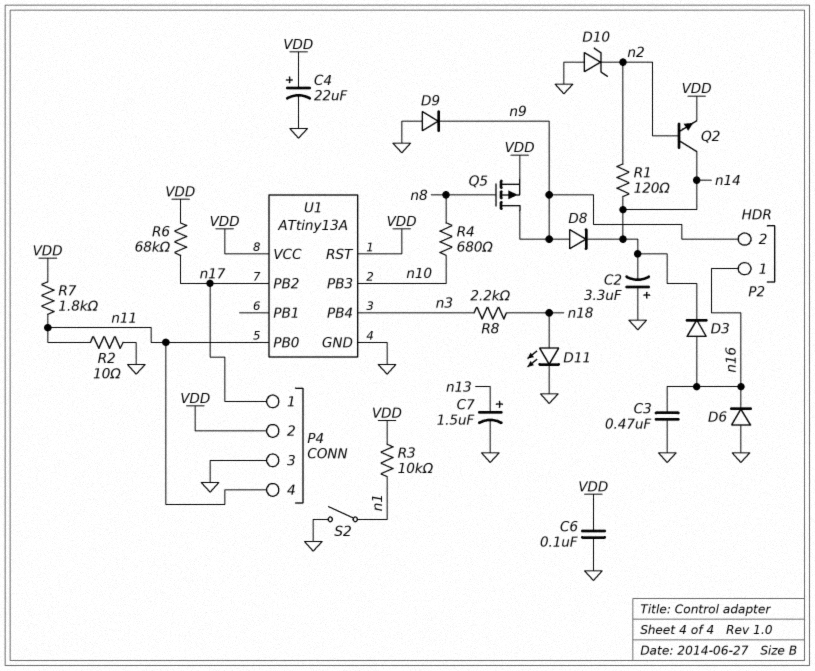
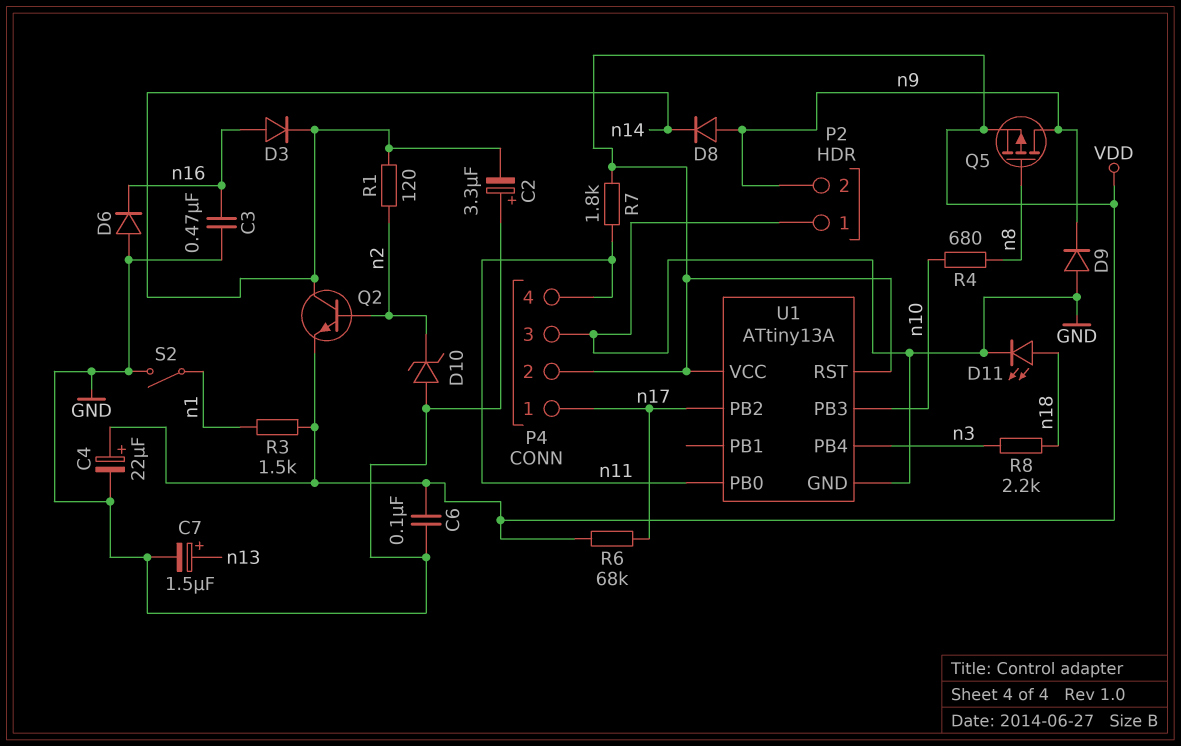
P2 pin 1: n16 -> GND
R2: 10 (GND, n11) -> none
R3: 10k (VDD, n1) -> 1.5k (VDD, n1)

